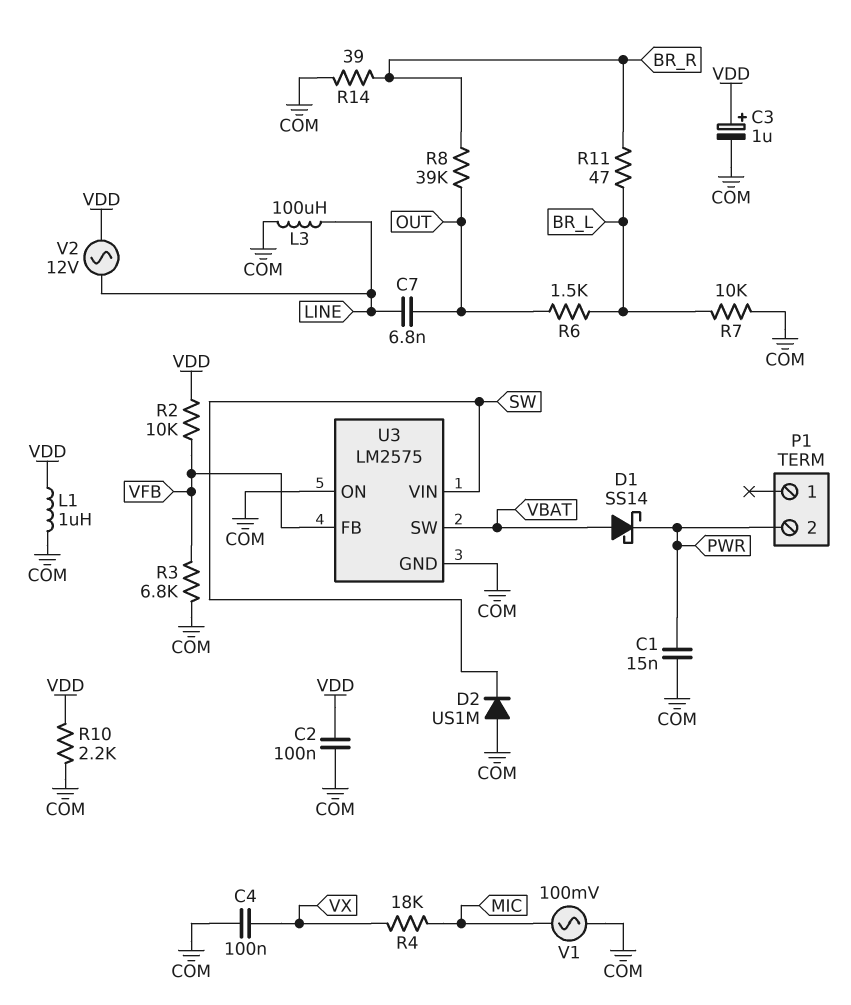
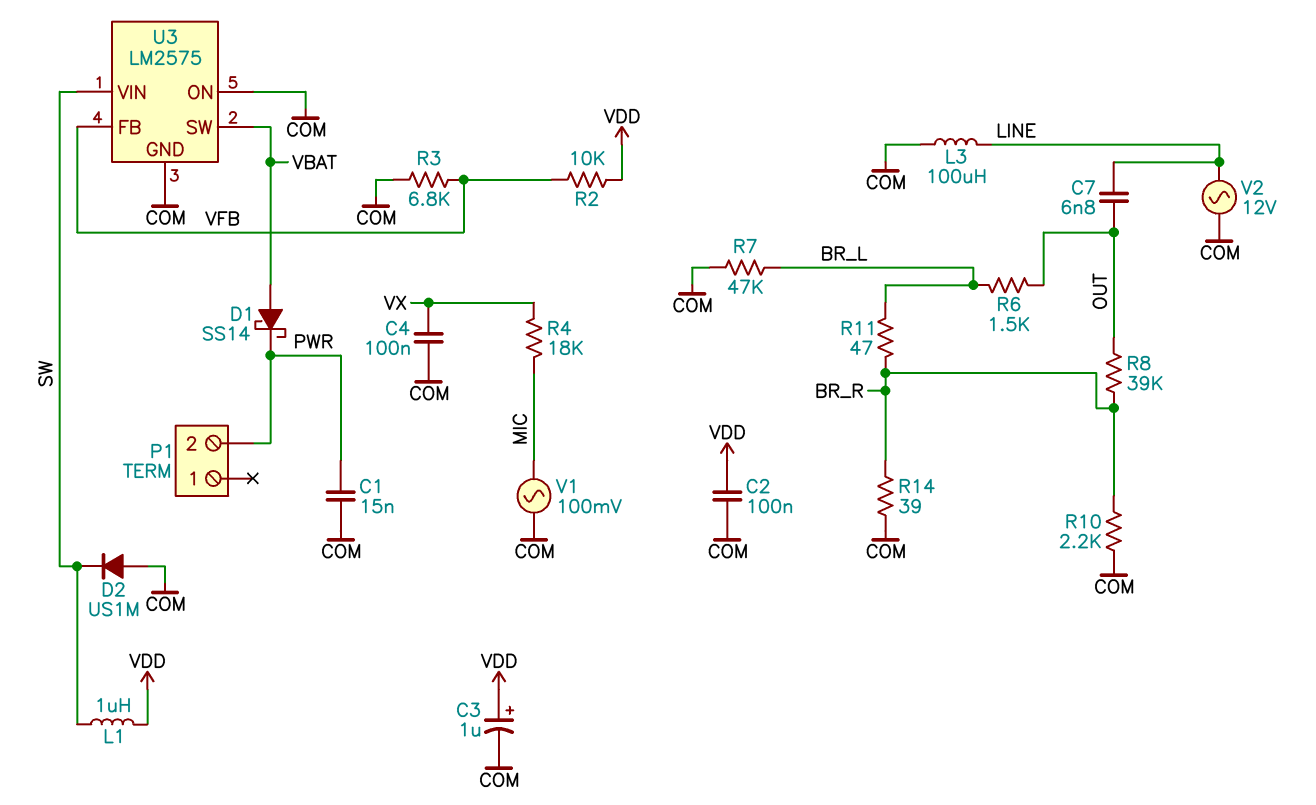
L1: 1uH (COM, VDD) -> 1uH (SW, VDD)
R7: 10k (BR_L, COM) -> 47k (BR_L, COM)
R10: 2.2k (COM, VDD) -> 2.2k (BR_R, COM)
V2: AC 12V (LINE, VDD) -> AC 12V (COM, LINE)

